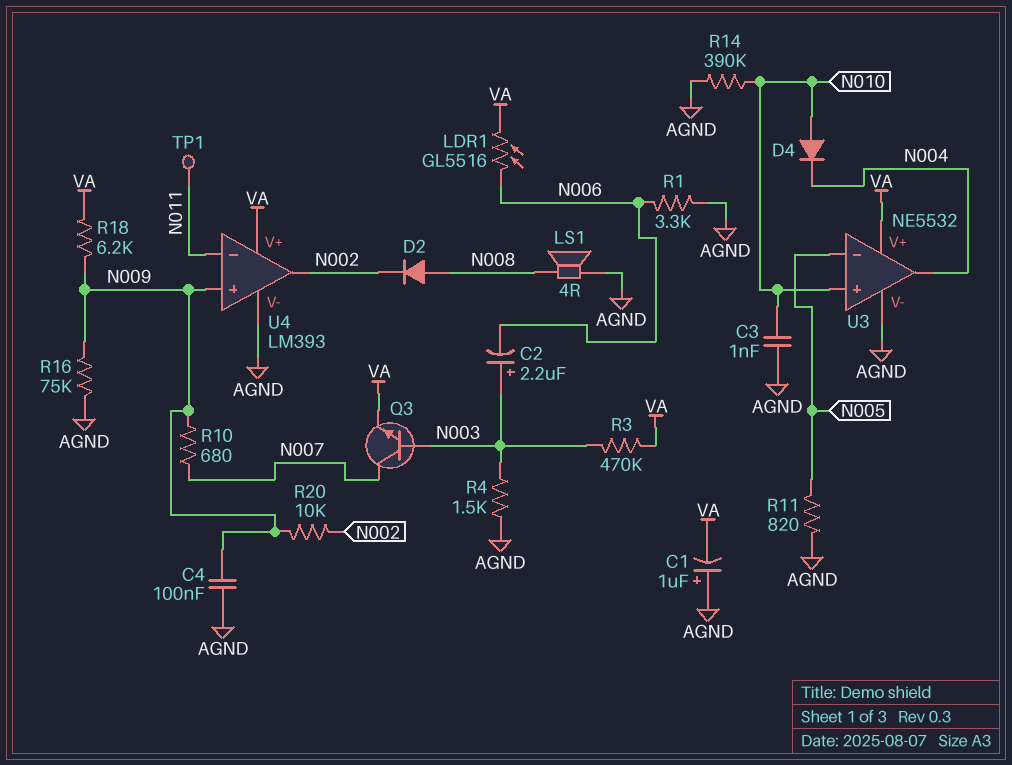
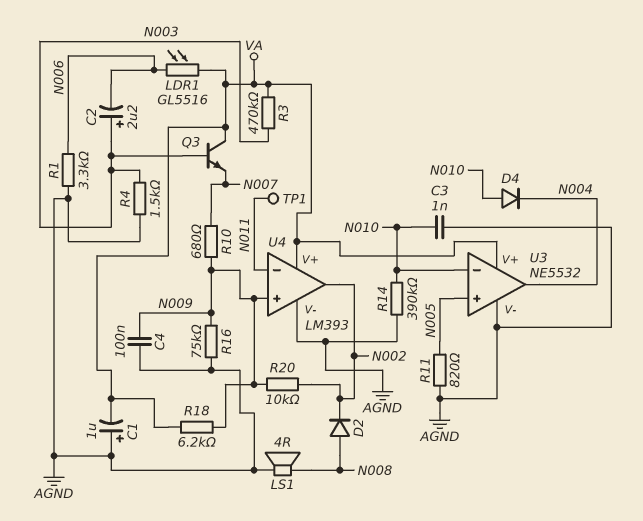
Q3: NPN (B N003, C N007, E VA) -> NPN (B N003, C VA, E N007)
U3 pin in+: N010 -> N005
U3 pin in-: N005 -> N010

